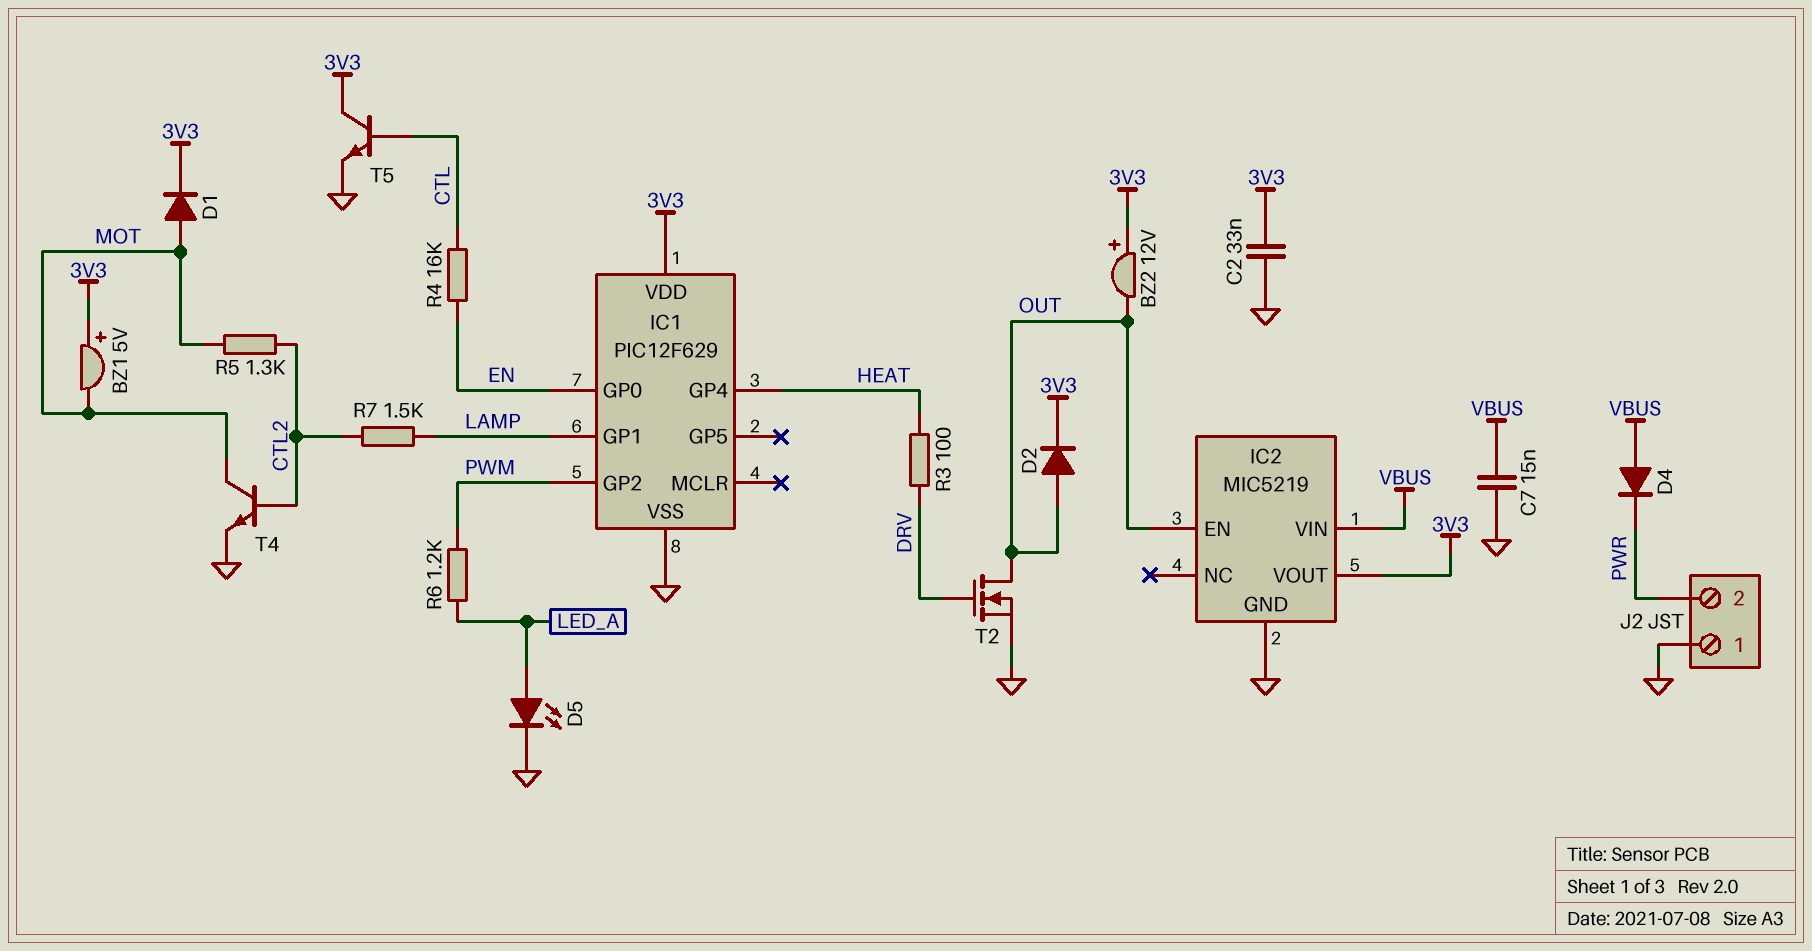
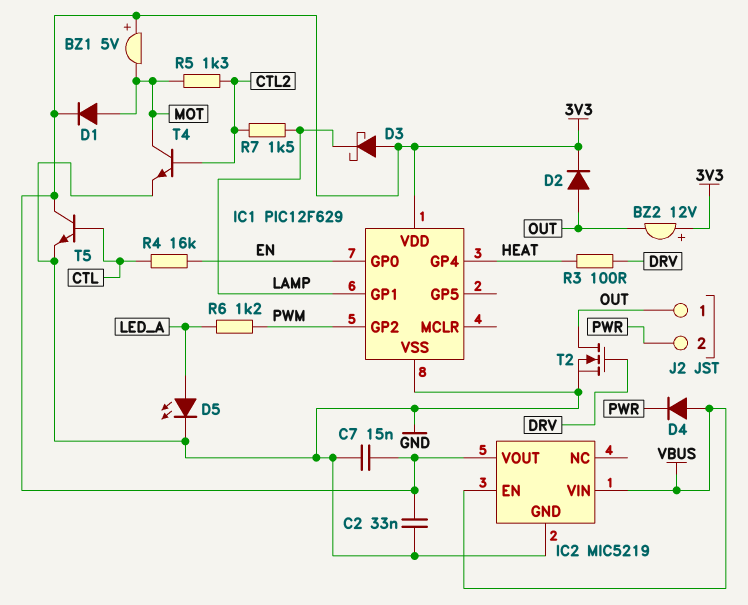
C7: 15nF (GND, VBUS) -> 15nF (3V3, GND)
D3: none -> schottky (A 3V3, K LAMP)
IC2 pin EN: OUT -> VBUS
J2 pin 1: GND -> OUT

